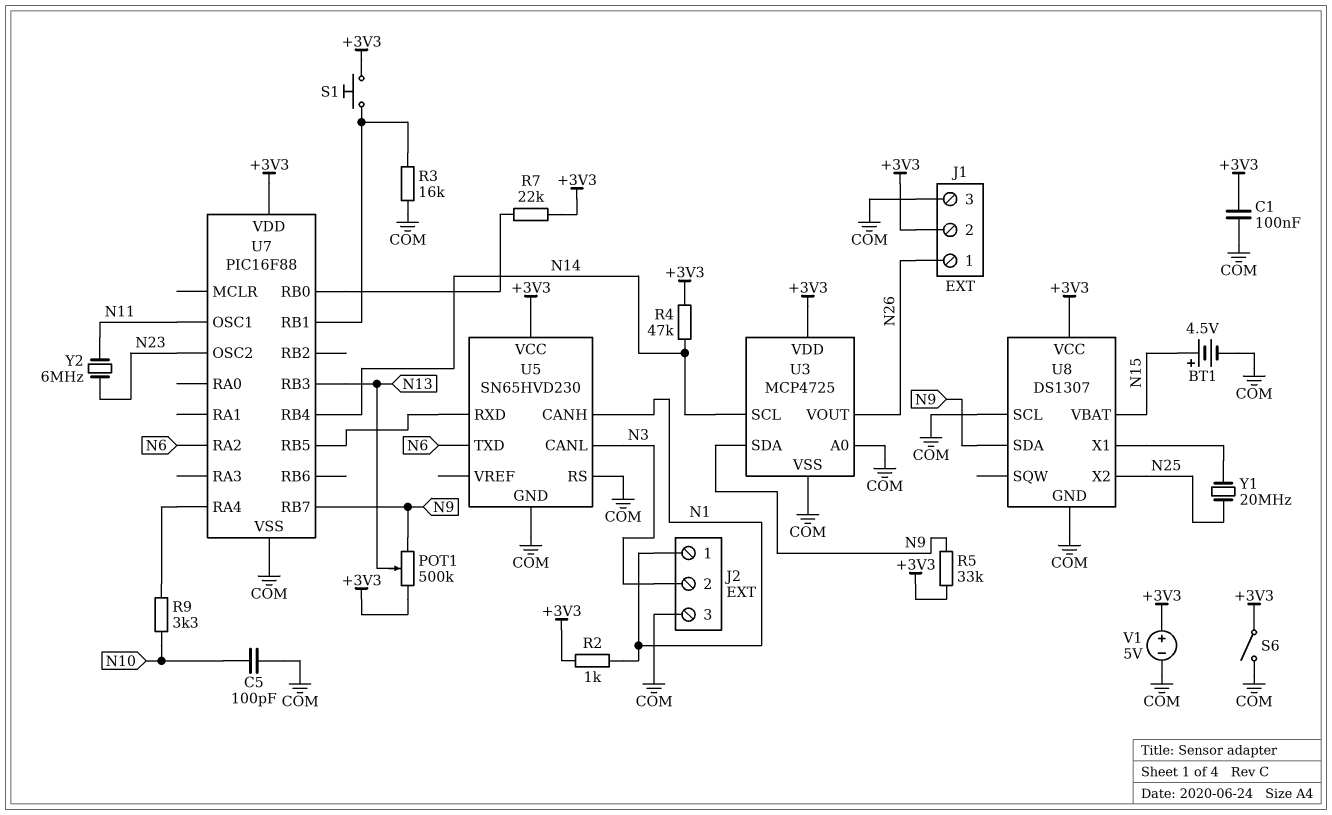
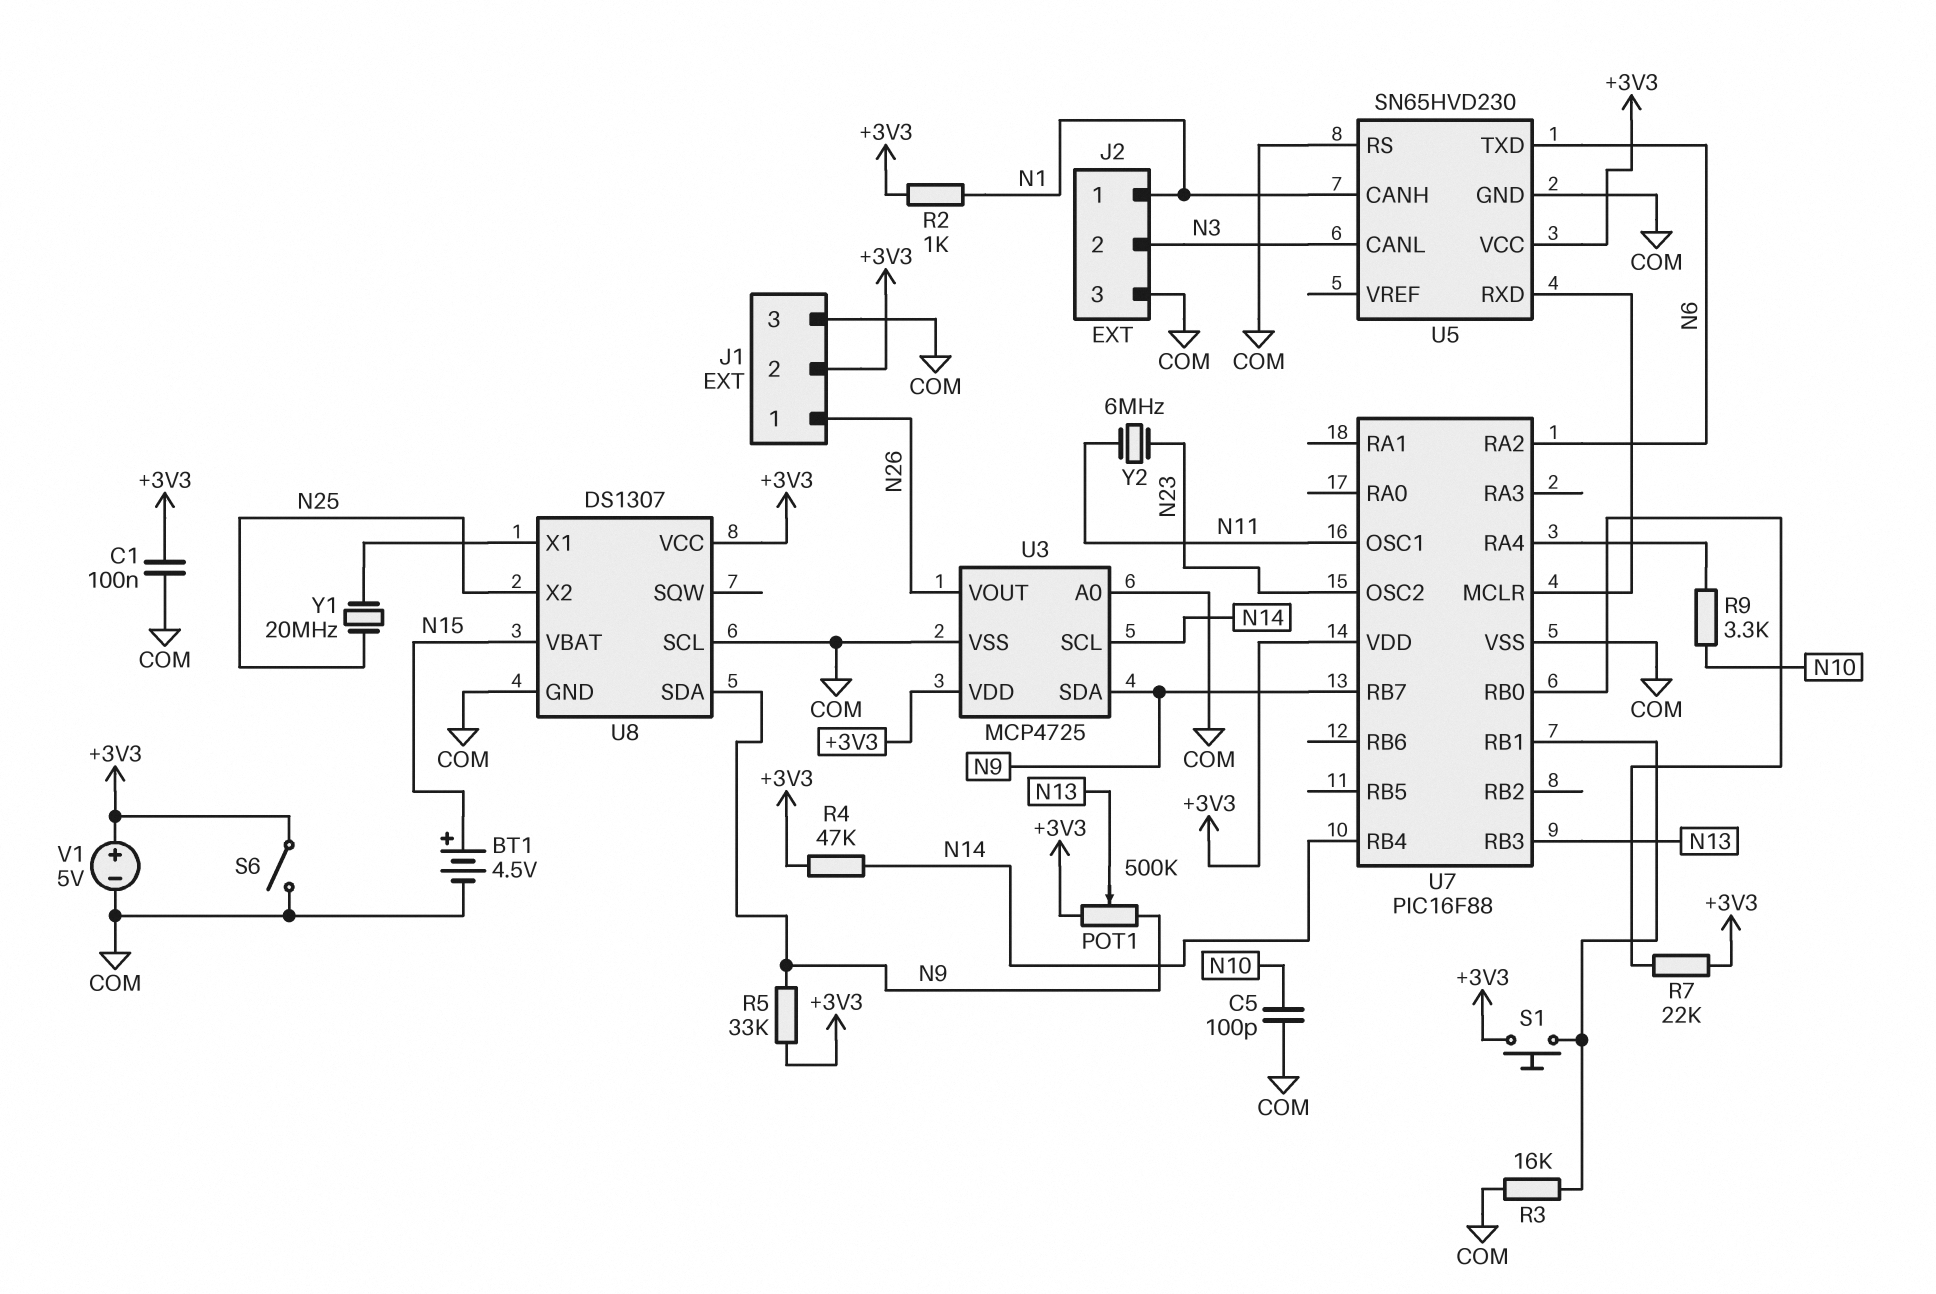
U7 pin MCLR: none -> U5/RXD
U7 pin RB5: U5/RXD -> none

